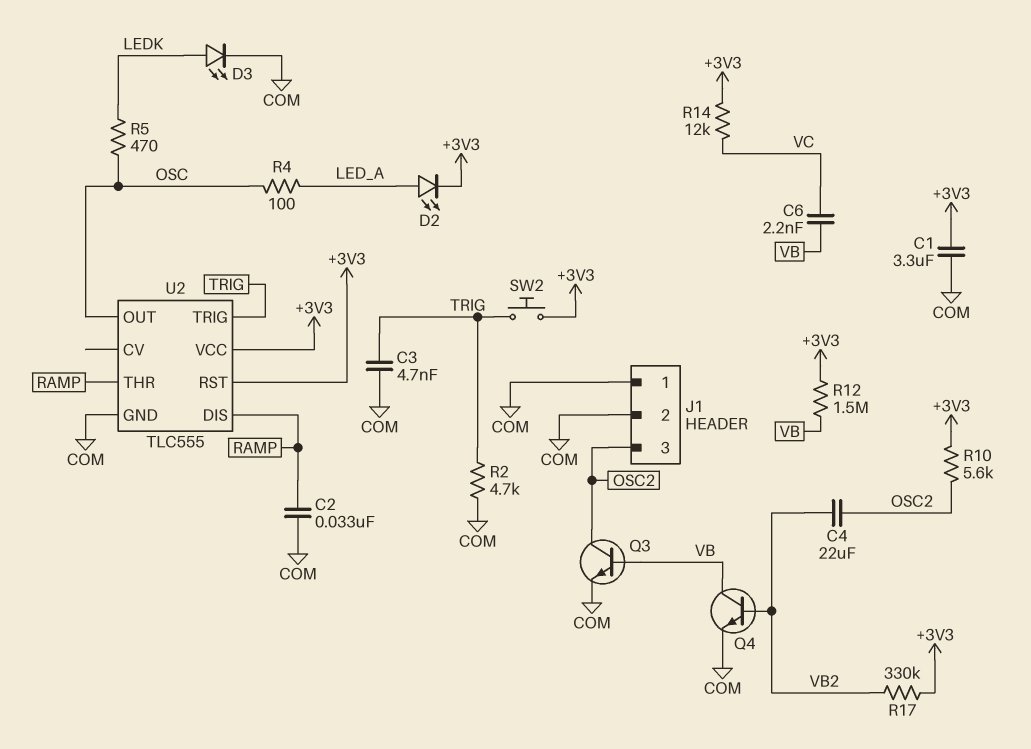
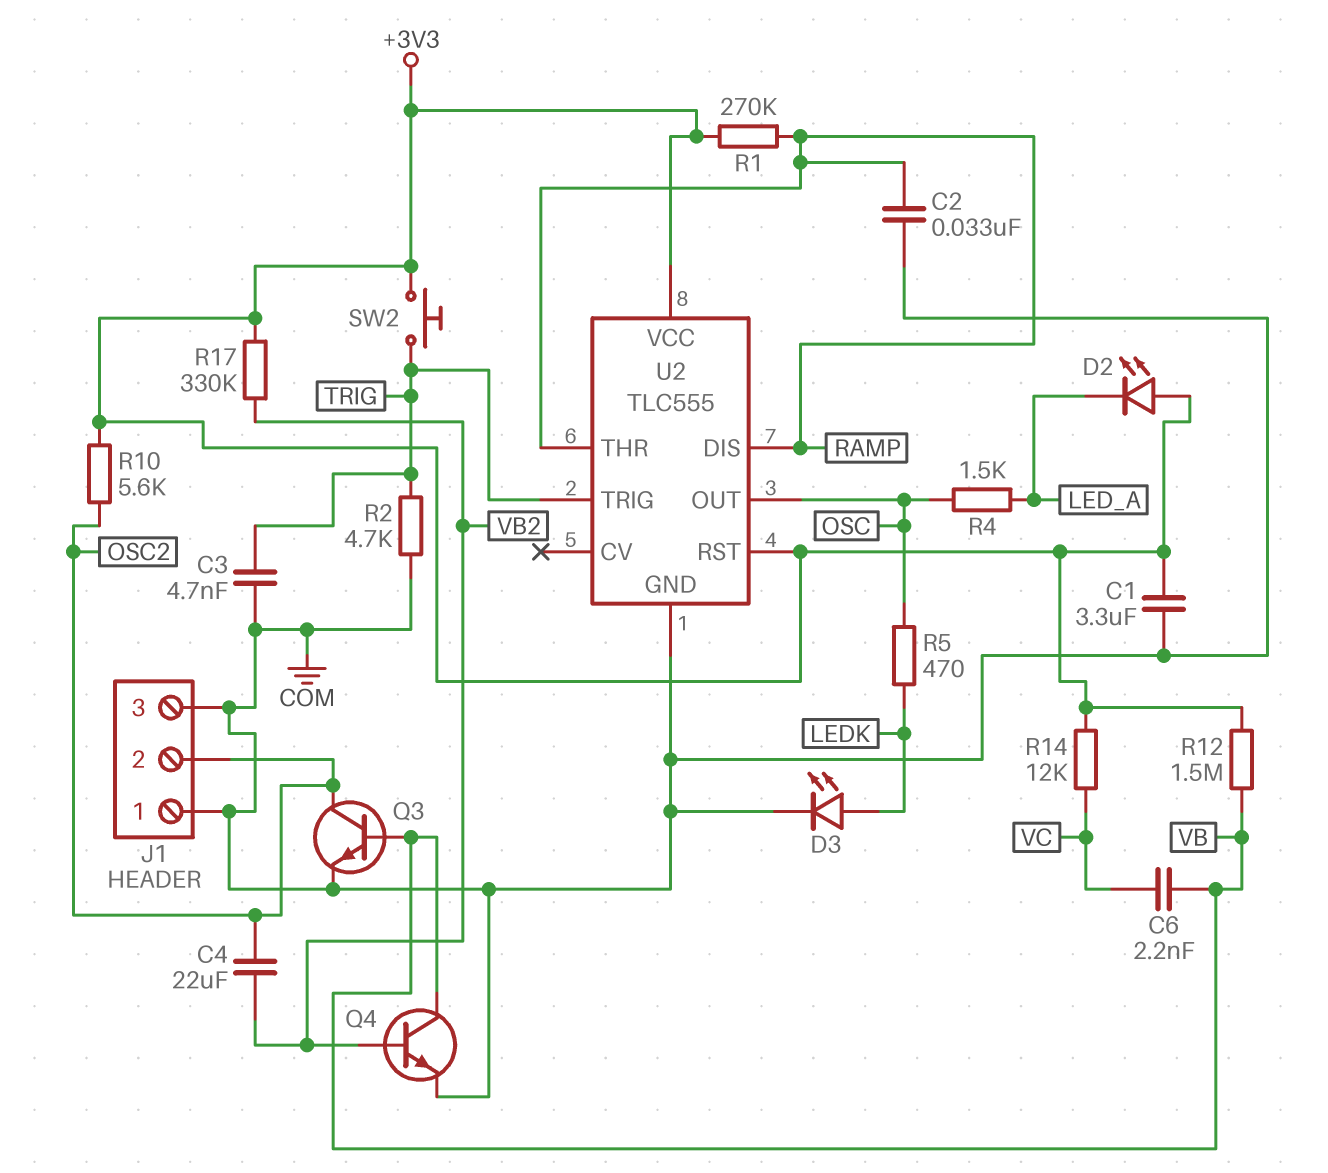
D2: LED (A LED_A, K +3V3) -> LED (A +3V3, K LED_A)
J1 pin 2: COM -> OSC2
J1 pin 3: OSC2 -> COM
R1: none -> 270k (+3V3, RAMP)
R4: 100 (LED_A, OSC) -> 1.5k (LED_A, OSC)

